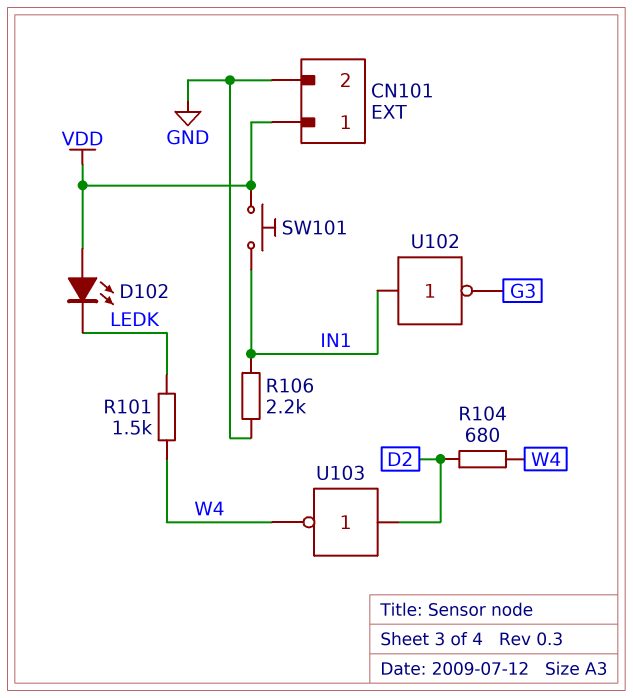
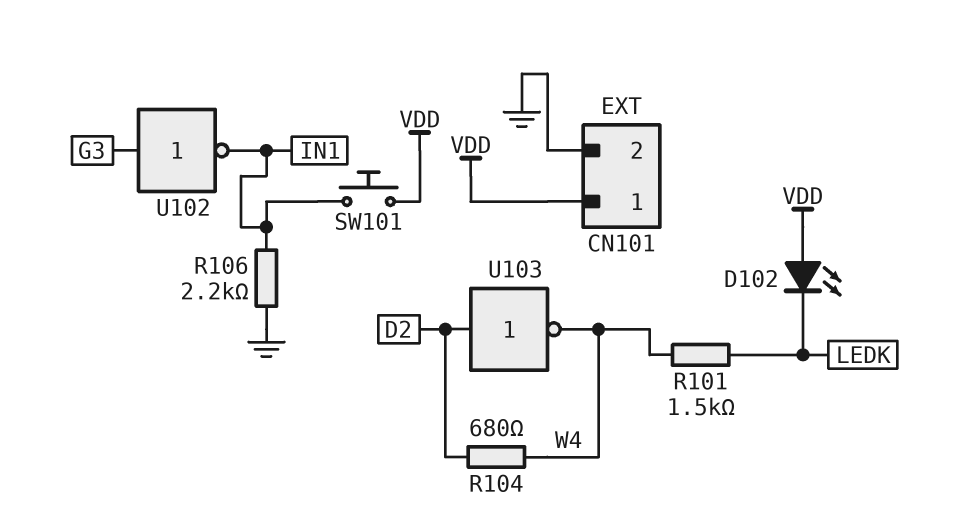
U102: NOT (in IN1, out G3) -> NOT (in G3, out IN1)

